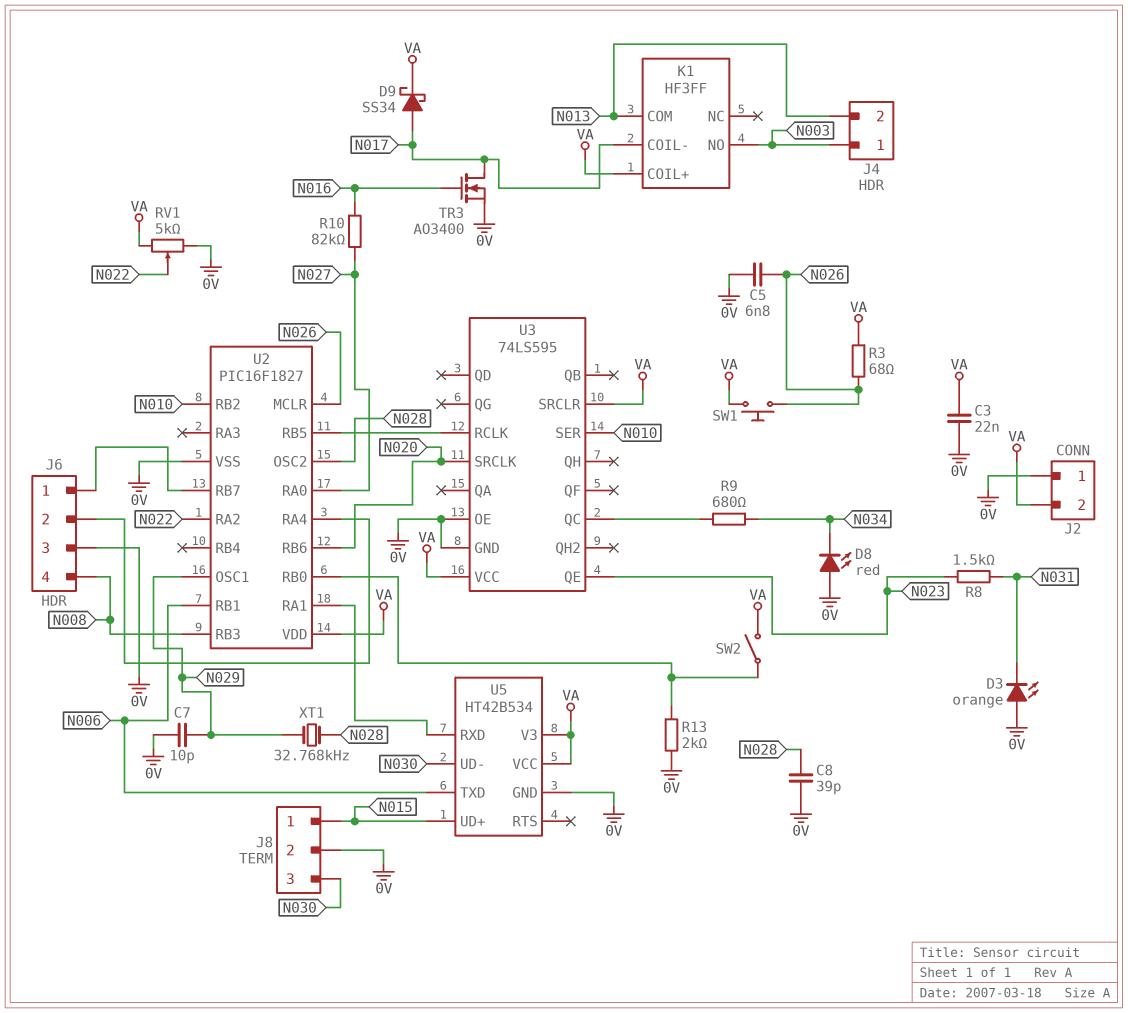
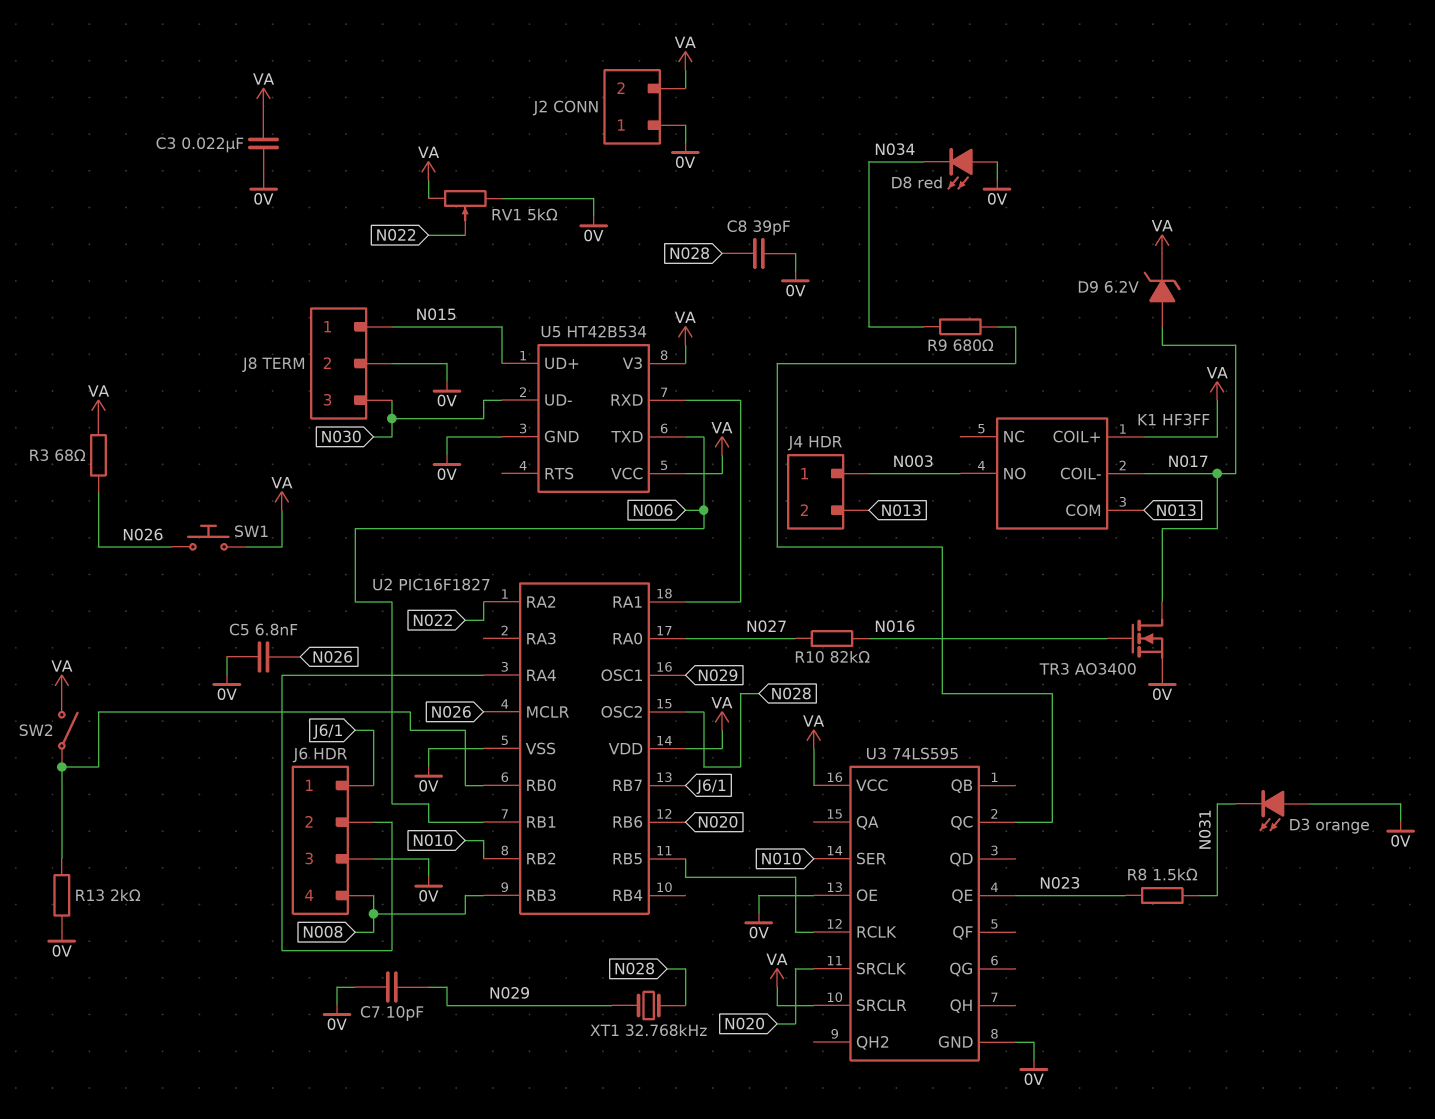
D9: schottky SS34 (A N017, K VA) -> zener 6.2V (A N017, K VA)

